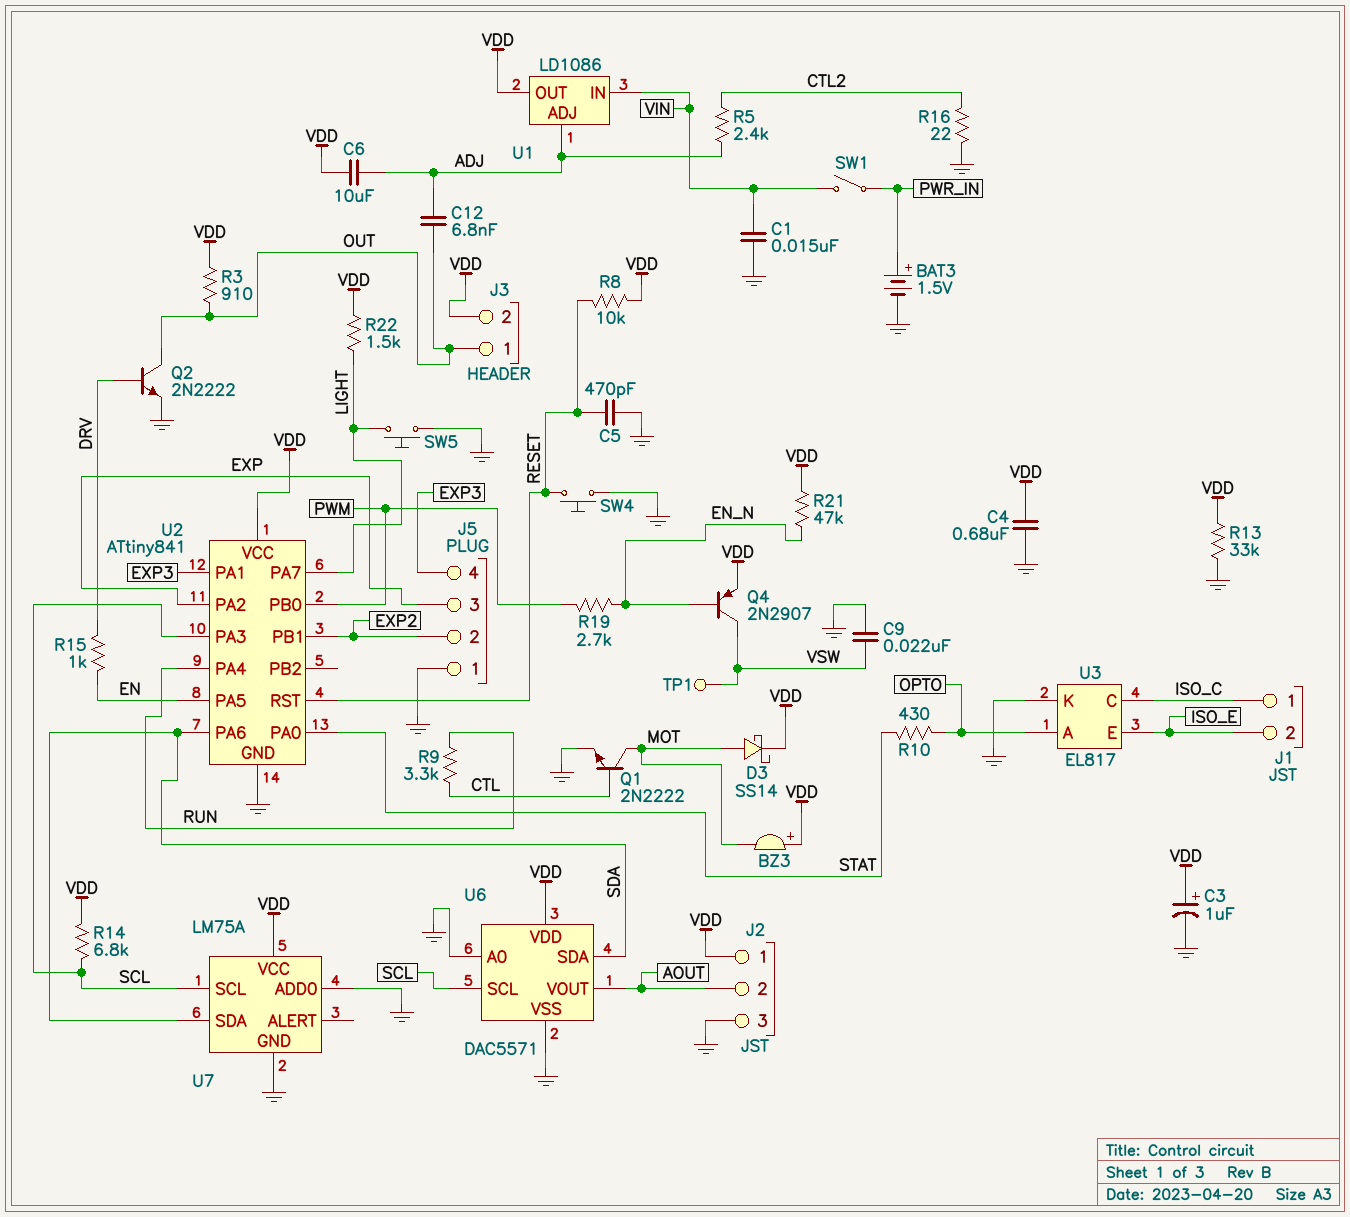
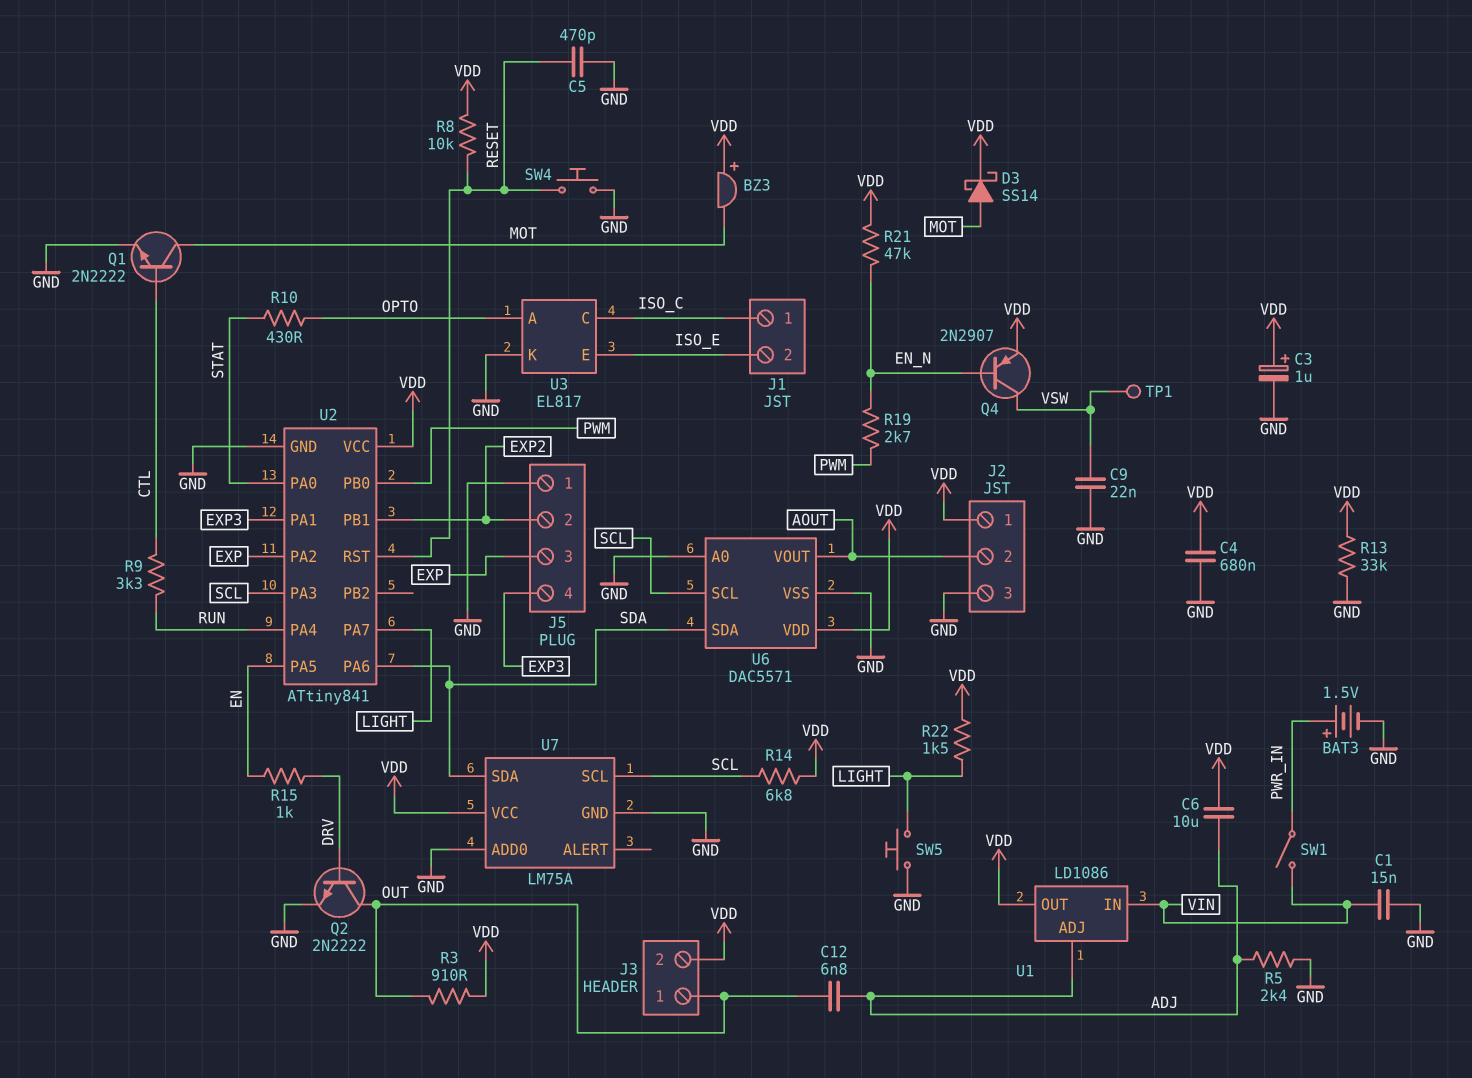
R5: 2.4k (ADJ, CTL2) -> 2.4k (ADJ, GND)
R16: 22 (CTL2, GND) -> none

